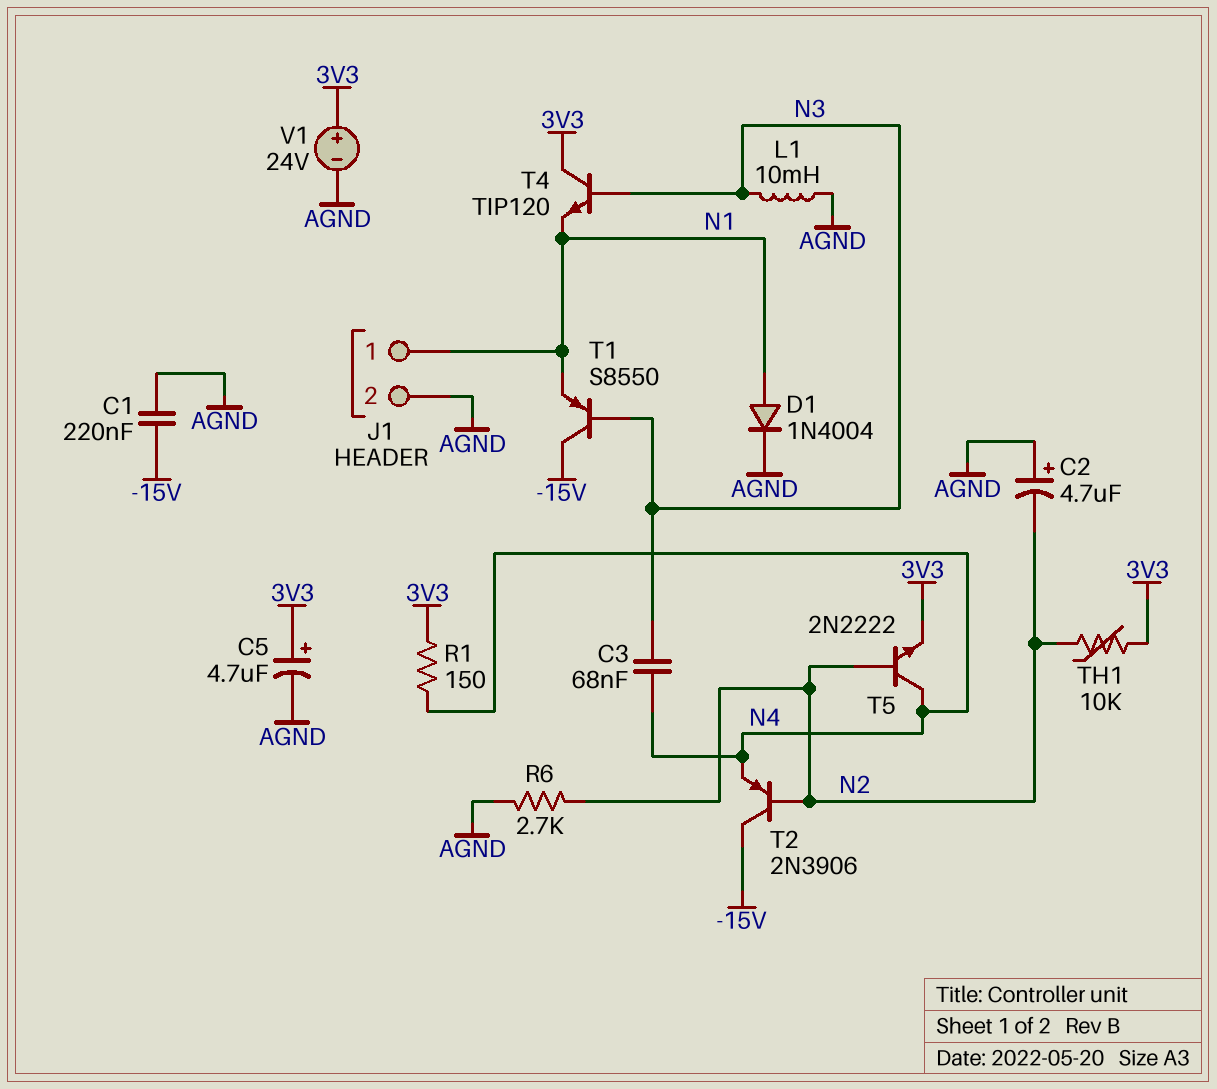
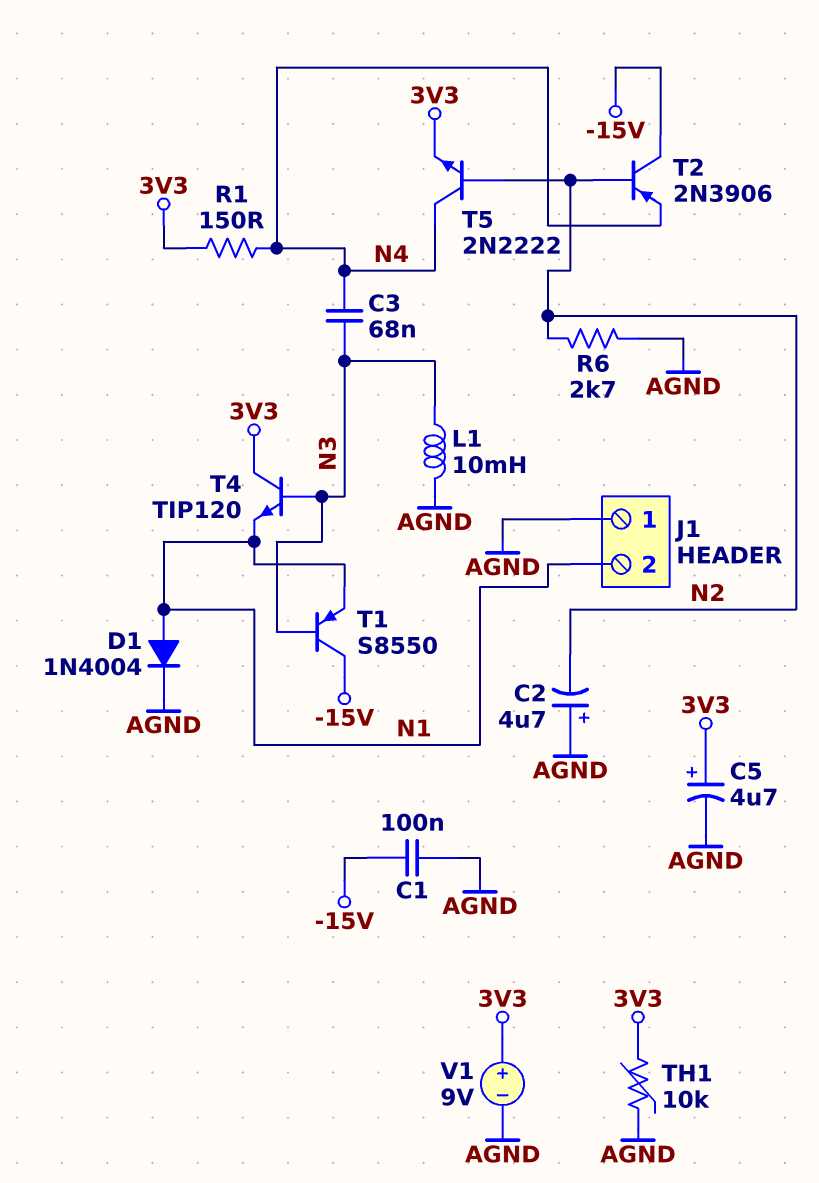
C1: 220nF (-15V, AGND) -> 100nF (-15V, AGND)
J1 pin 1: N1 -> AGND
J1 pin 2: AGND -> N1
TH1: 10k (3V3, N2) -> 10k (3V3, AGND)
V1: 24V (plus 3V3, minus AGND) -> 9V (plus 3V3, minus AGND)

